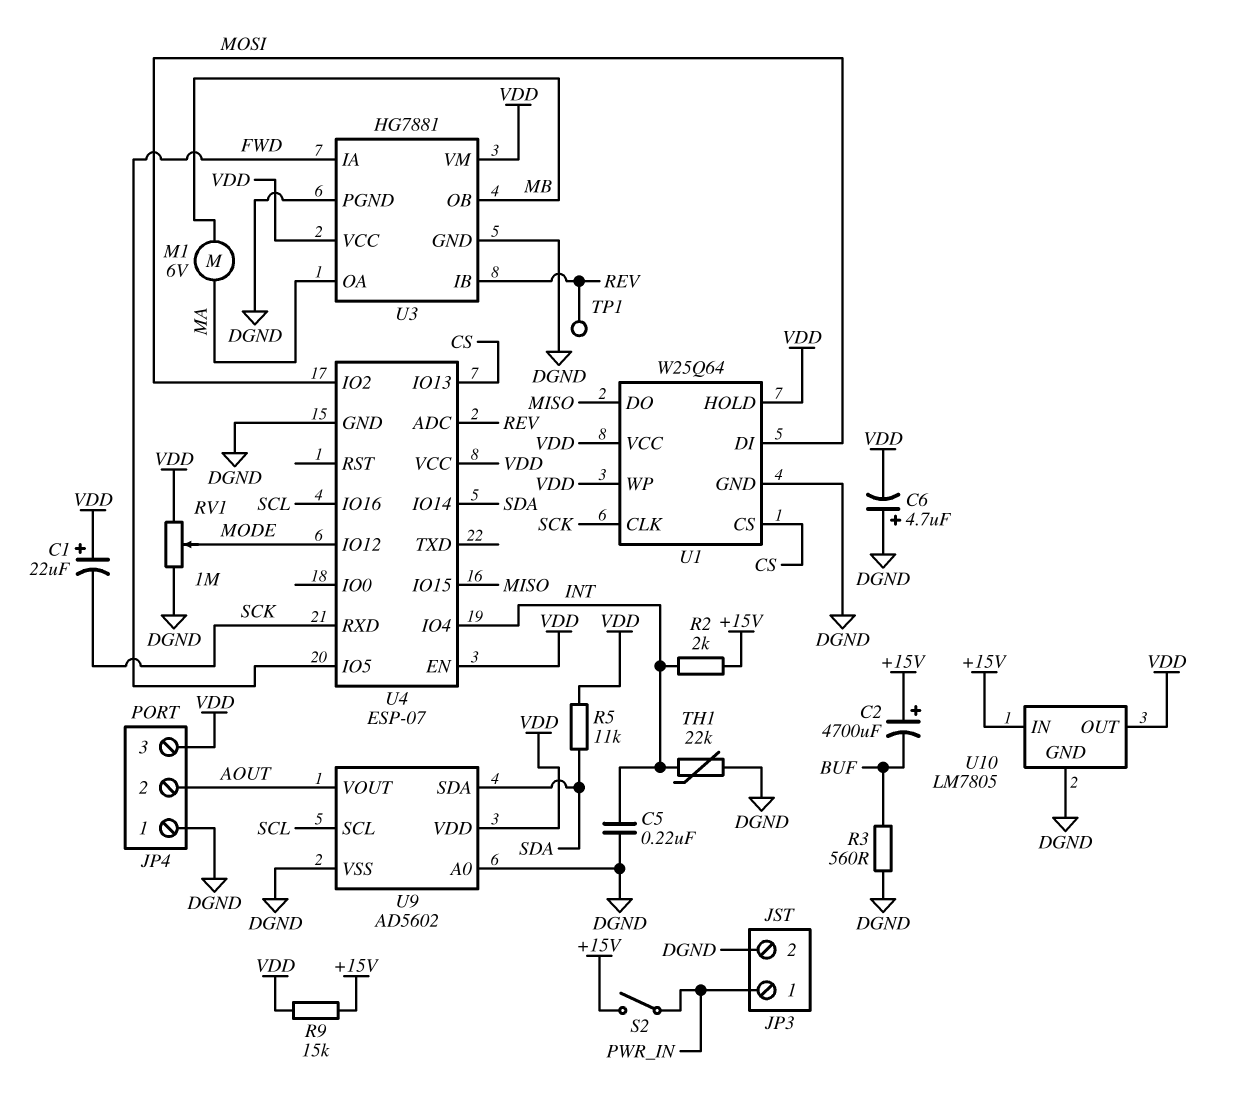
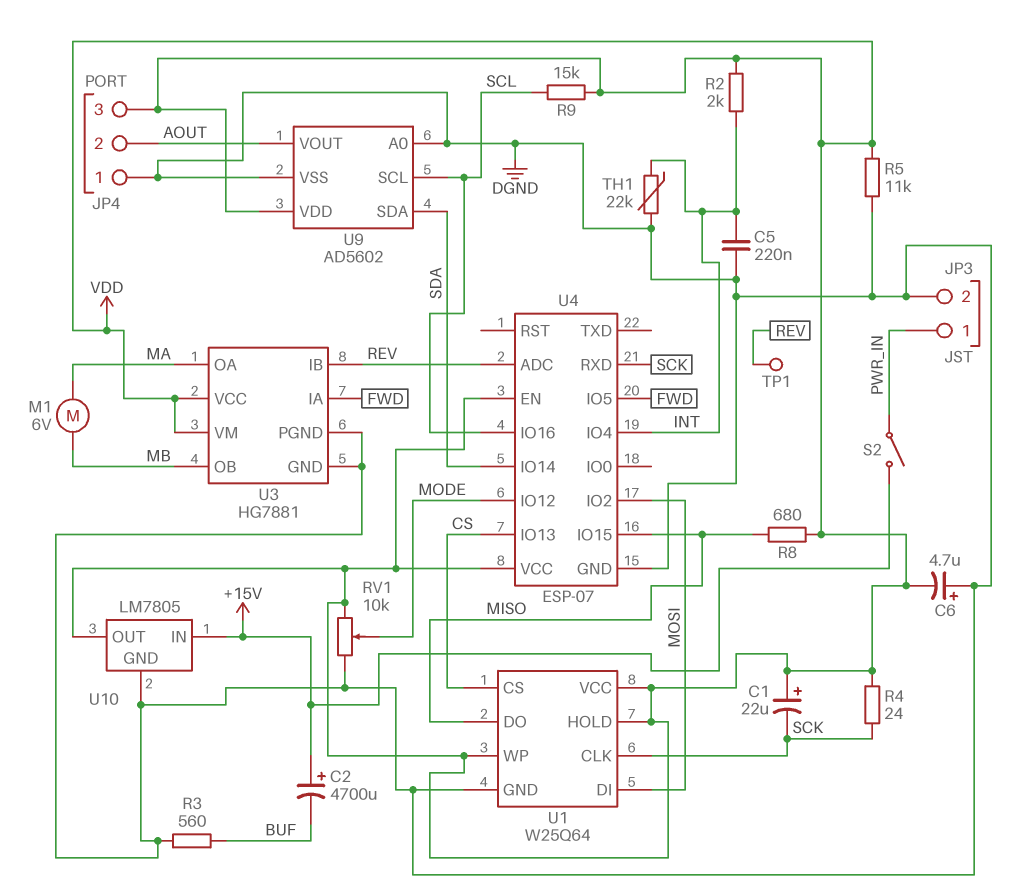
R2: 2k (+15V, INT) -> 2k (INT, VDD)
R4: none -> 24 (SCK, VDD)
R5: 11k (SDA, VDD) -> 11k (DGND, VDD)
R8: none -> 680 (MISO, VDD)
R9: 15k (+15V, VDD) -> 15k (SCL, VDD)
RV1: 1M (DGND, VDD, wiper MODE) -> 10k (DGND, VDD, wiper MODE)

